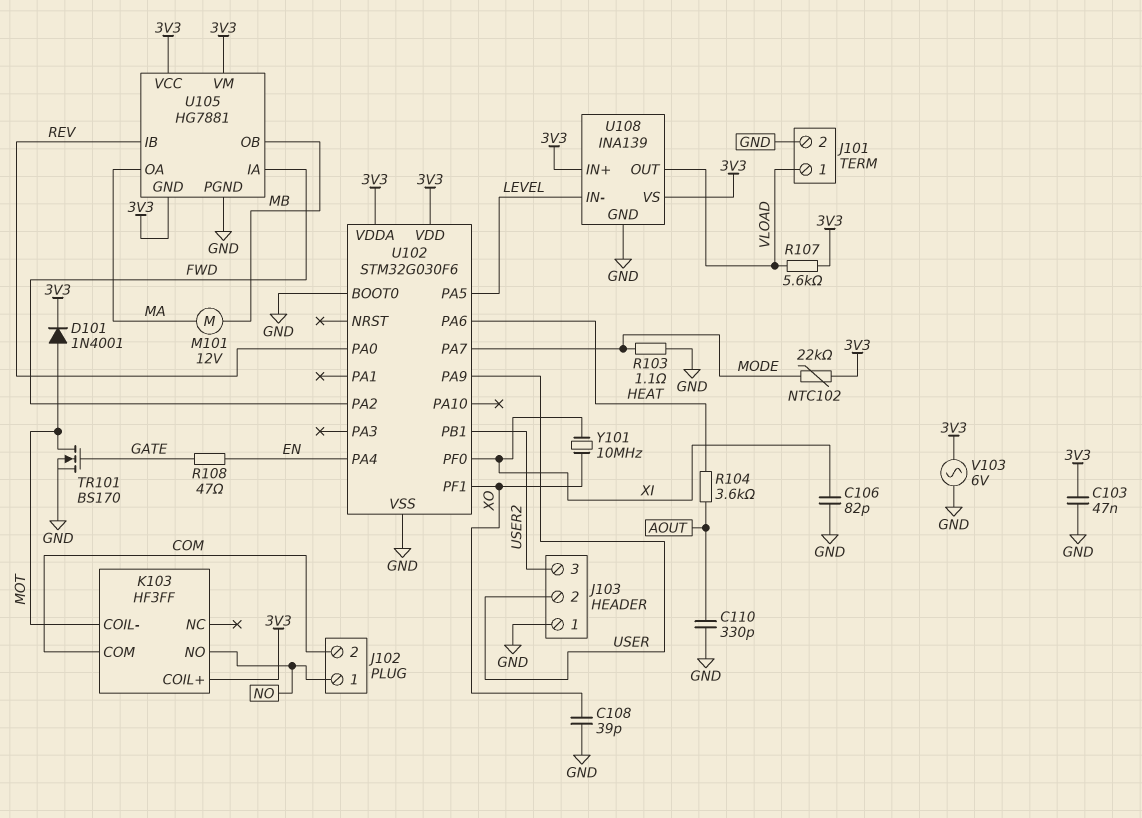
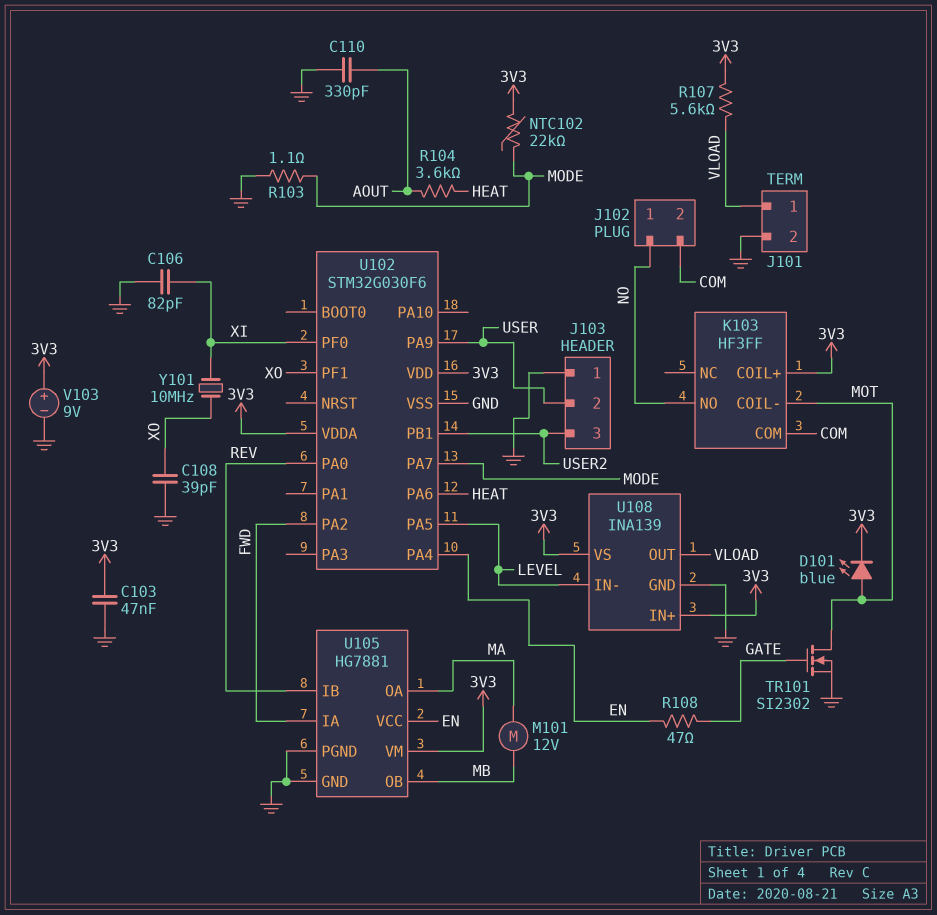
D101: diode 1N4001 (A MOT, K 3V3) -> LED blue (A MOT, K 3V3)
TR101: NMOS BS170 (G GATE, D MOT, S GND) -> NMOS SI2302 (G GATE, D MOT, S GND)
U102 pin BOOT0: GND -> none
U105 pin GND: 3V3 -> GND
U105 pin VCC: 3V3 -> EN
V103: AC 6V (3V3, GND) -> 9V (plus 3V3, minus GND)

